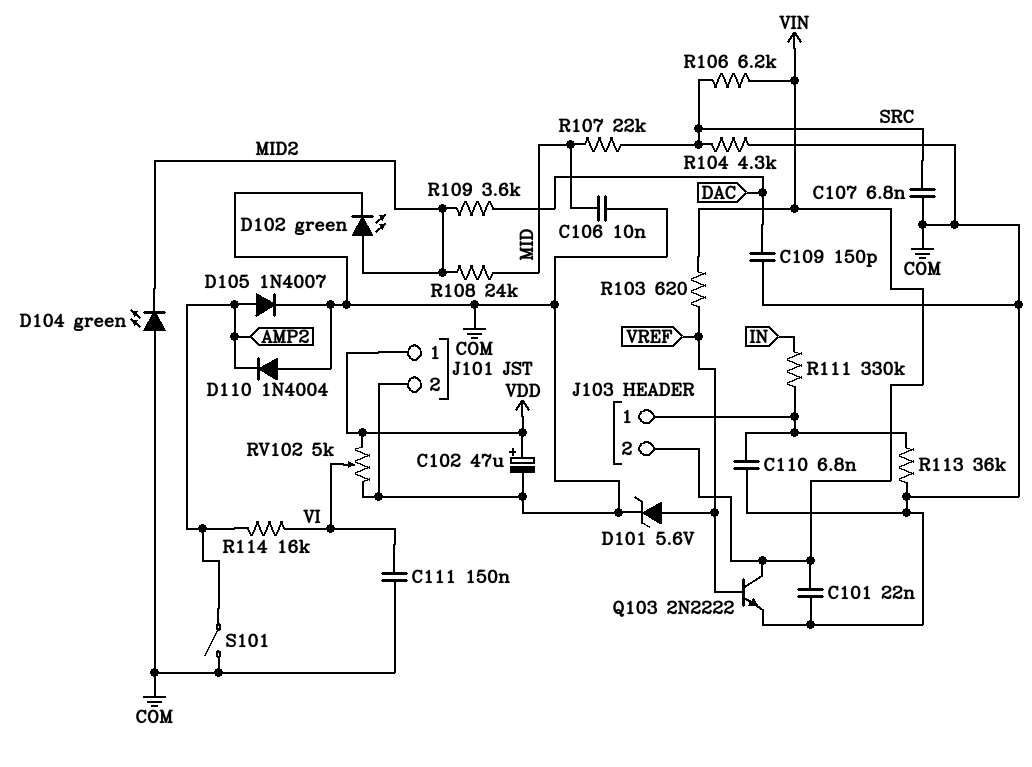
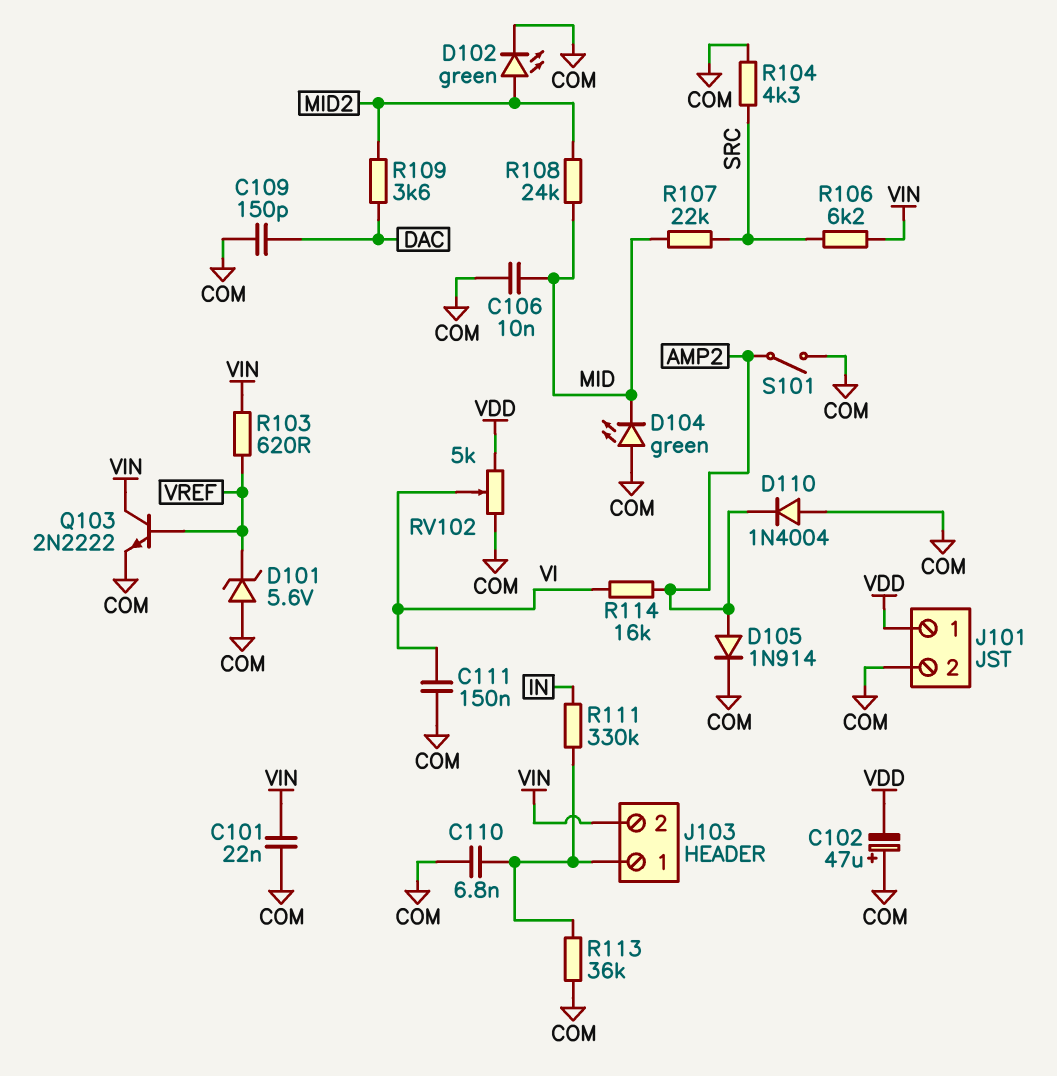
C102: 47uF (plus VDD, minus COM) -> 47uF (plus COM, minus VDD)
C107: 6.8nF (COM, SRC) -> none
D101: zener 5.6V (A VREF, K COM) -> zener 5.6V (A COM, K VREF)
D104: LED green (A COM, K MID2) -> LED green (A COM, K MID)
D105: diode 1N4007 (A AMP2, K COM) -> diode 1N914 (A AMP2, K COM)

